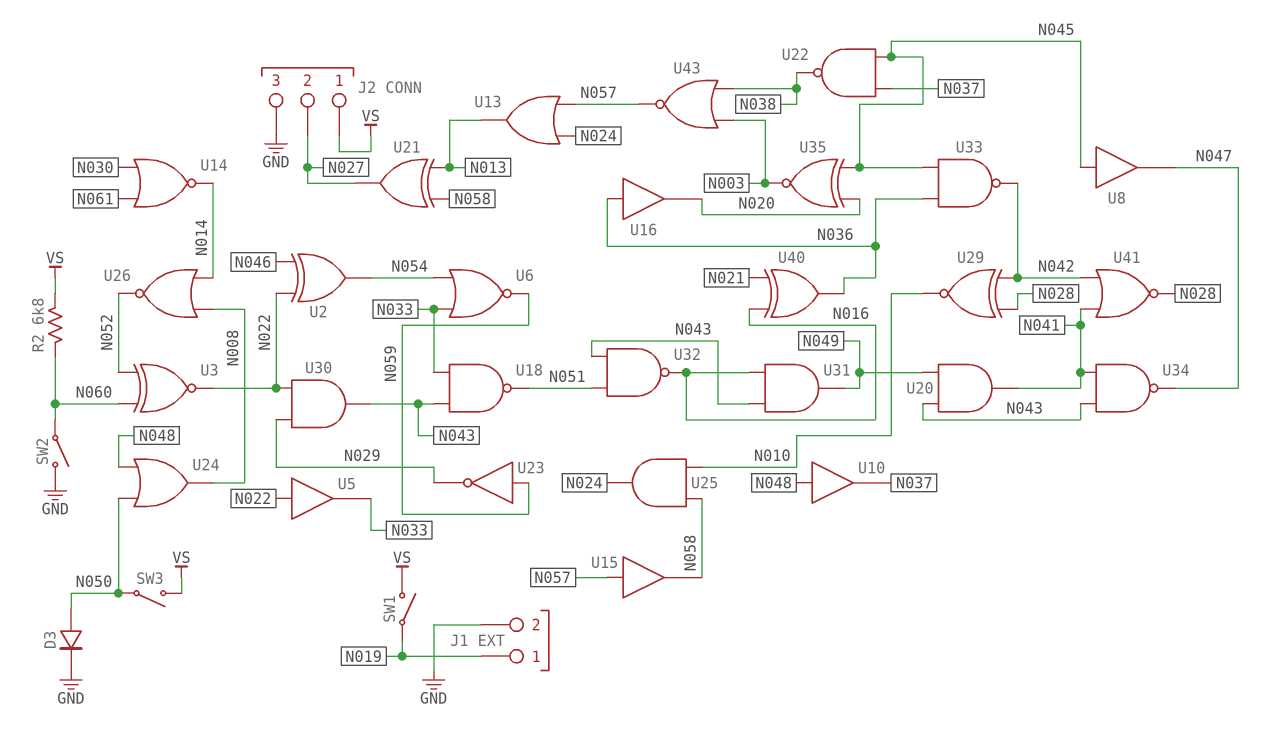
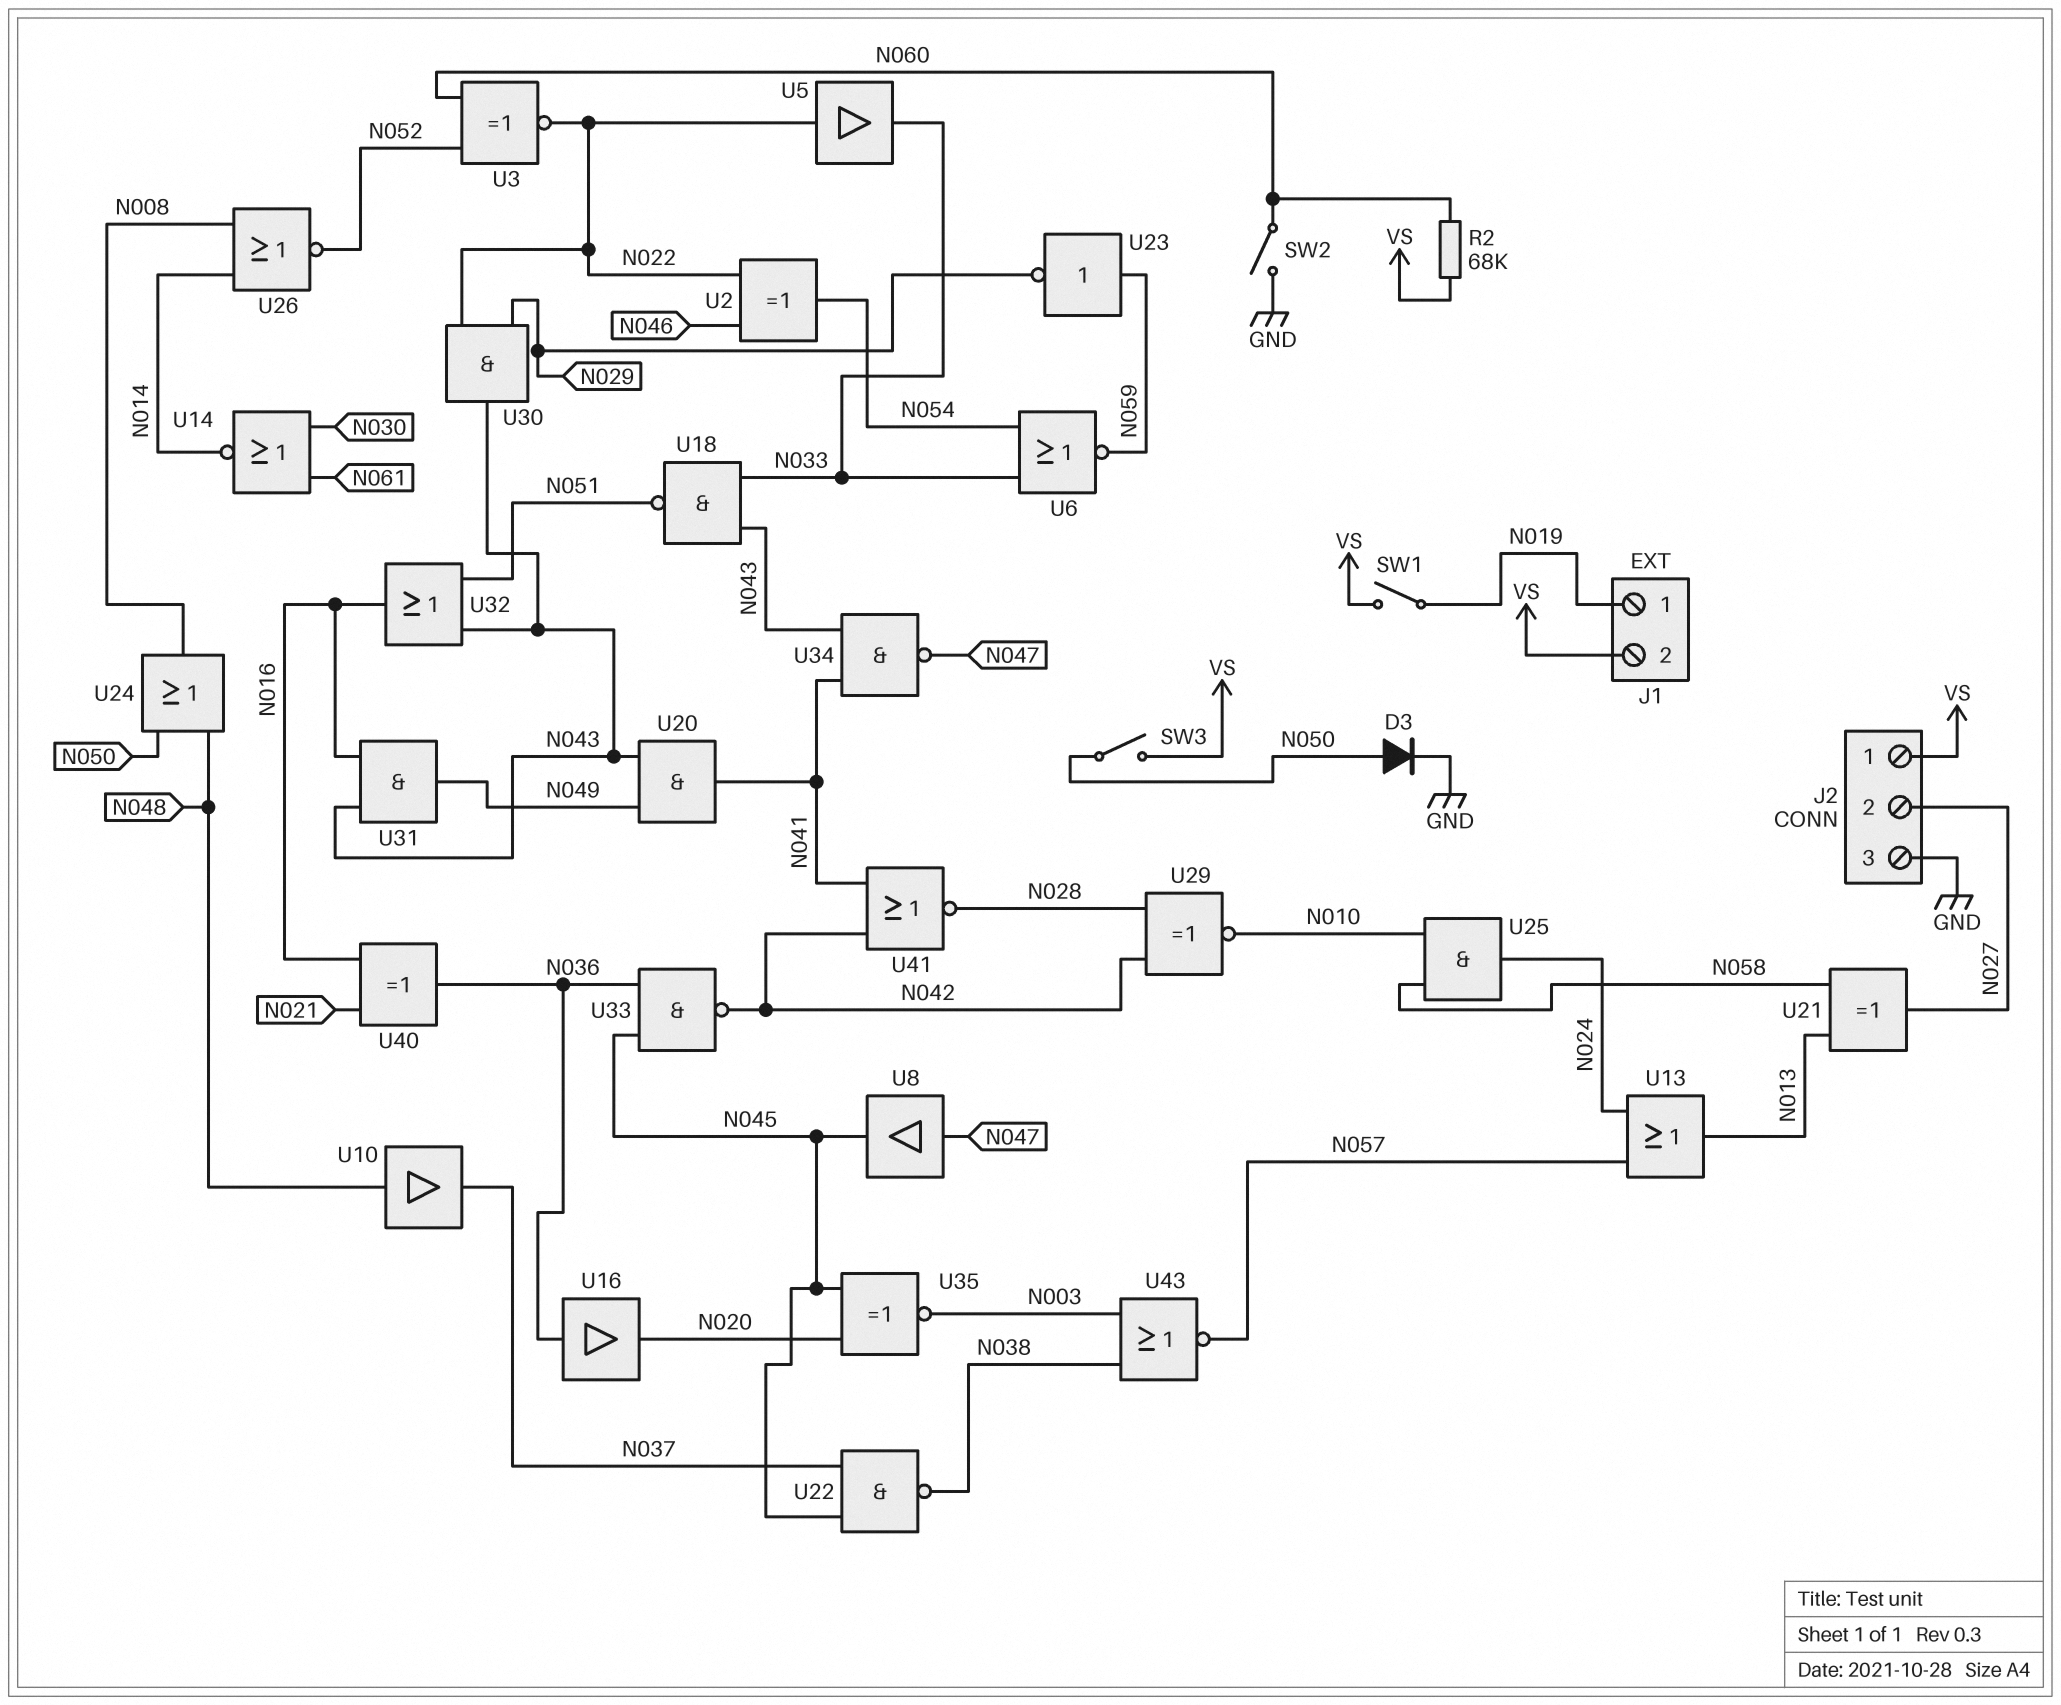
J1 pin 2: GND -> VS
R2: 6.8k (N060, VS) -> 68k (N060, VS)
U8: buffer (in N045, out N047) -> buffer (in N047, out N045)
U15: buffer (in N057, out N058) -> none
U32: NAND (in N043, in N051, out N016) -> OR (in N043, in N051, out N016)

